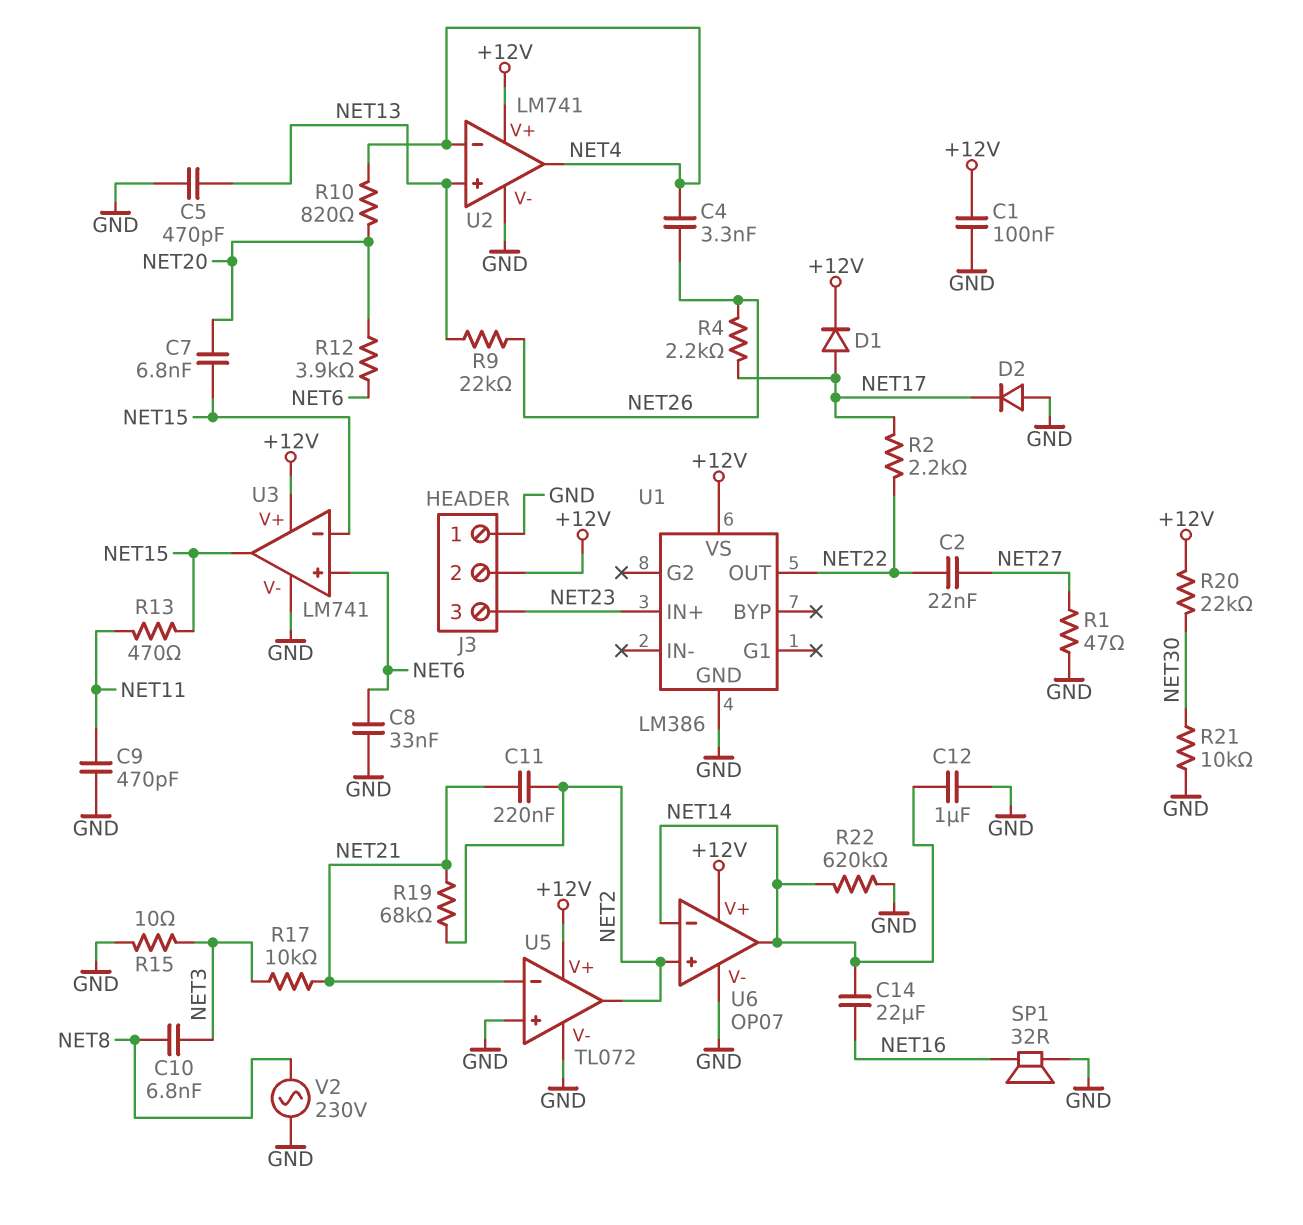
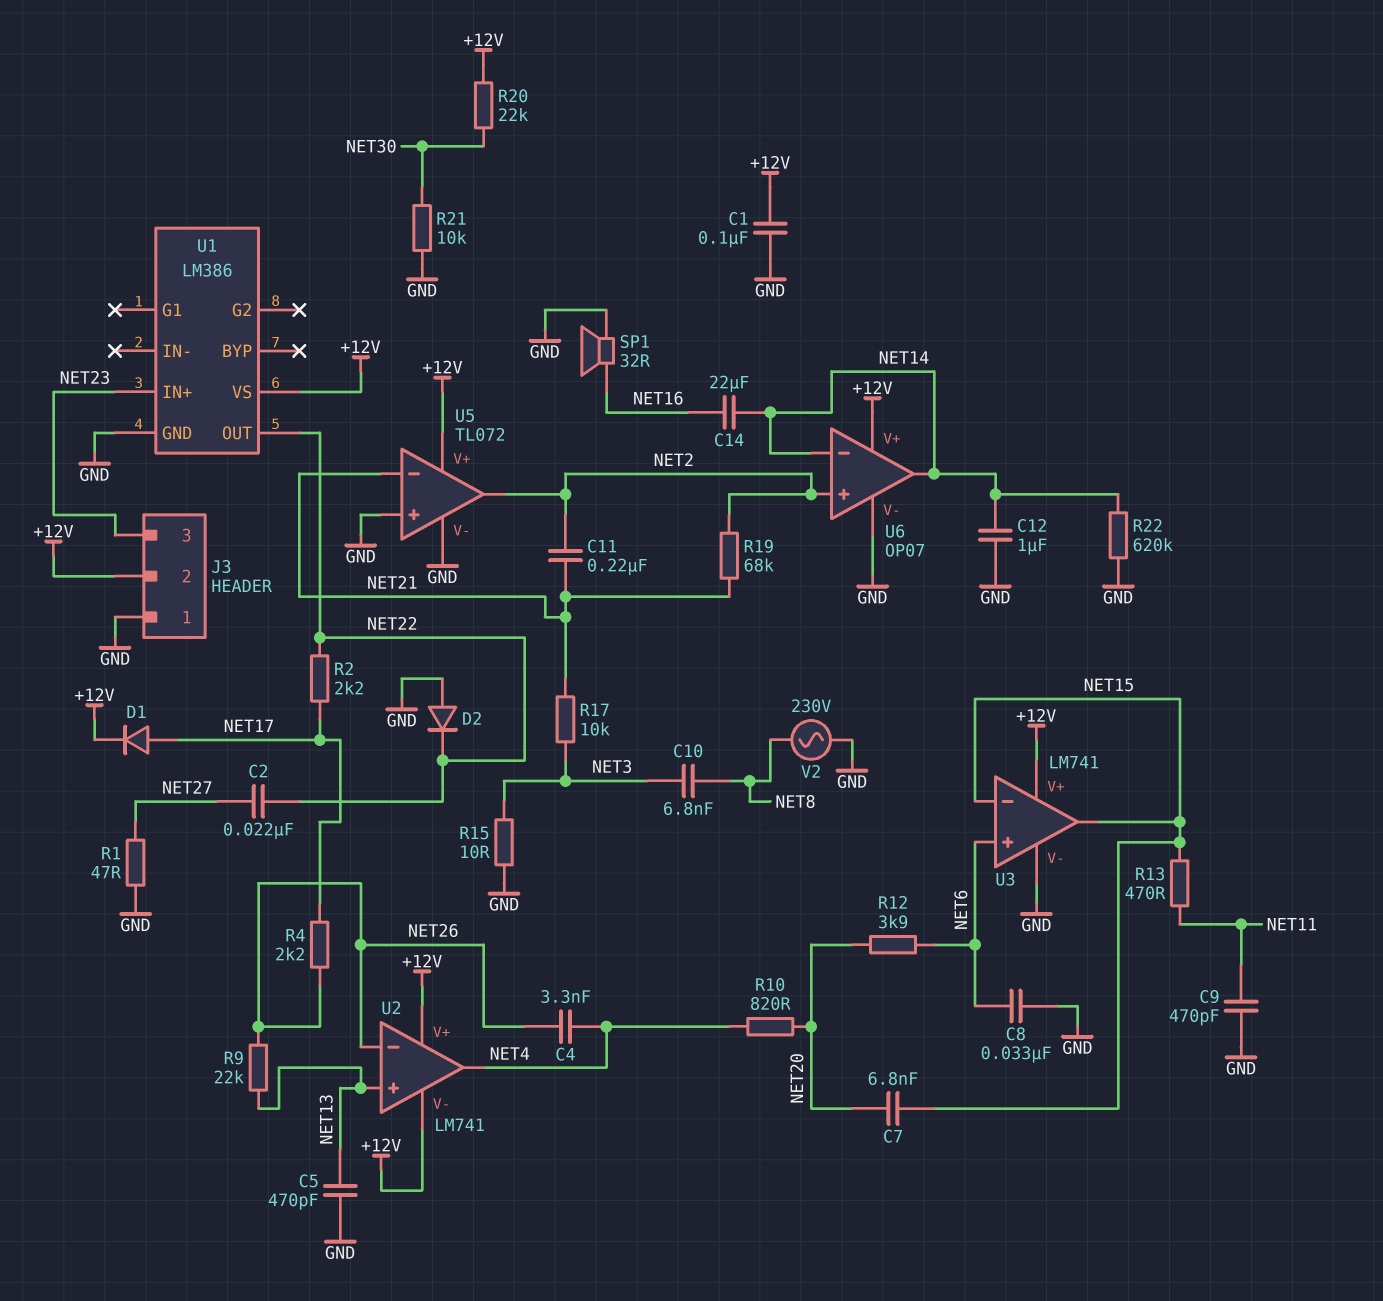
D2: diode (A GND, K NET17) -> diode (A GND, K NET22)
U2 pin V-: GND -> +12V
U2 pin in-: NET4 -> NET26

